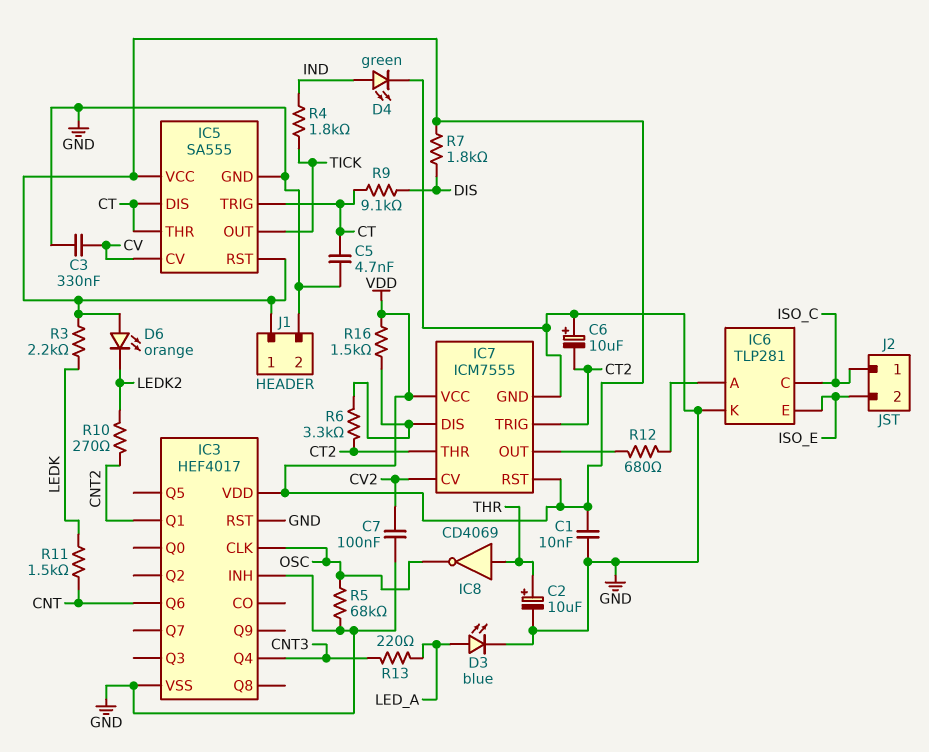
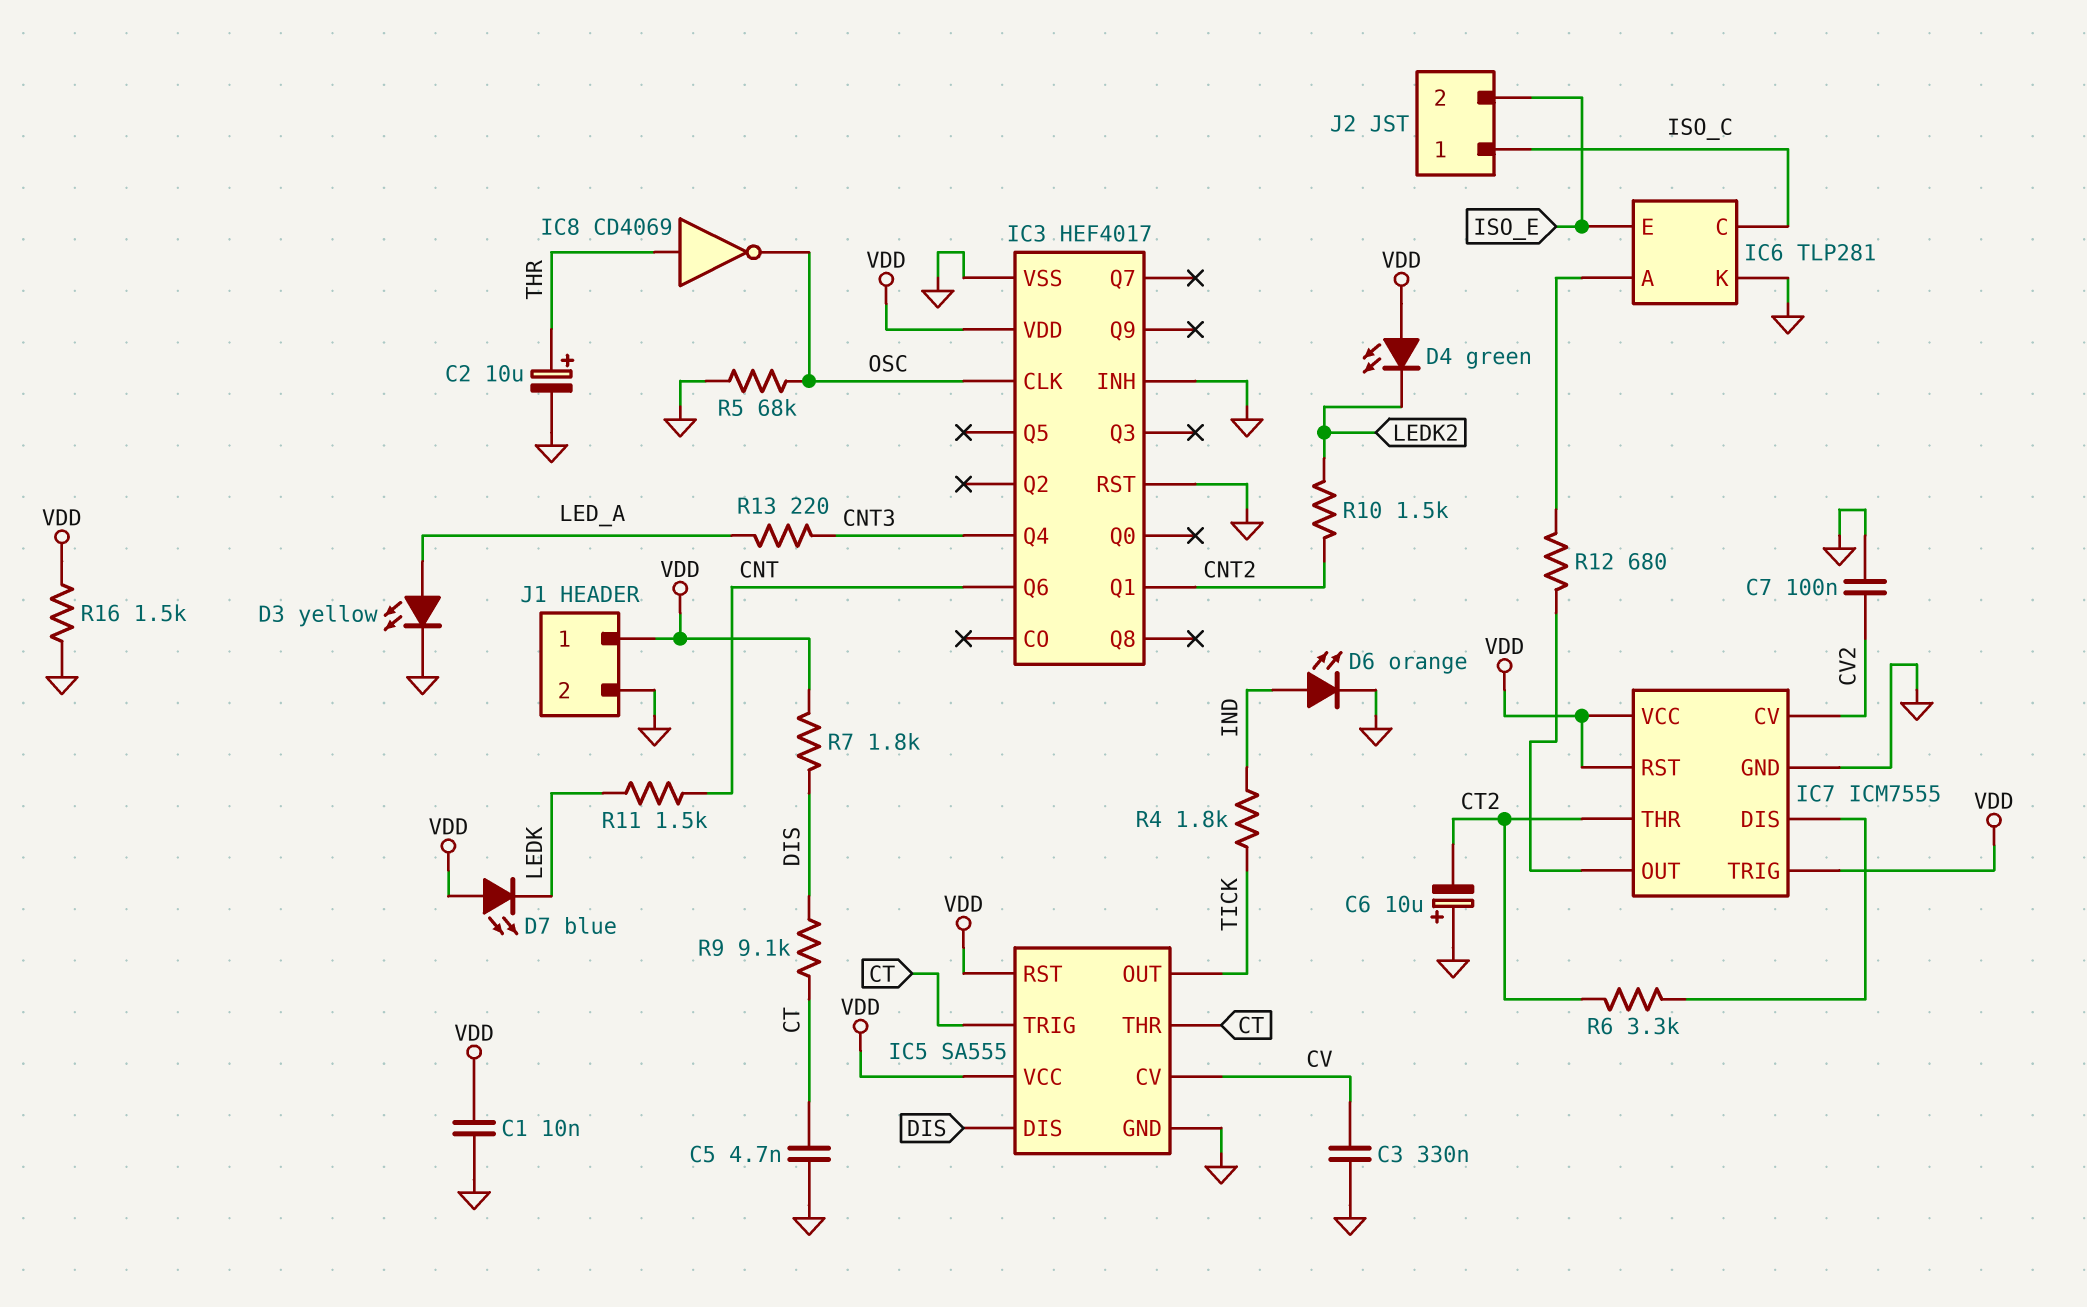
D3: LED blue (A LED_A, K GND) -> LED yellow (A LED_A, K GND)
D4: LED green (A IND, K GND) -> LED green (A VDD, K LEDK2)
D6: LED orange (A VDD, K LEDK2) -> LED orange (A IND, K GND)
D7: none -> LED blue (A VDD, K LEDK)
IC5 pin DIS: CT -> DIS
IC7 pin TRIG: CT2 -> VDD
R3: 2.2k (LEDK, VDD) -> none
R10: 270 (CNT2, LEDK2) -> 1.5k (CNT2, LEDK2)
R16: 1.5k (IC7/DIS, VDD) -> 1.5k (GND, VDD)

